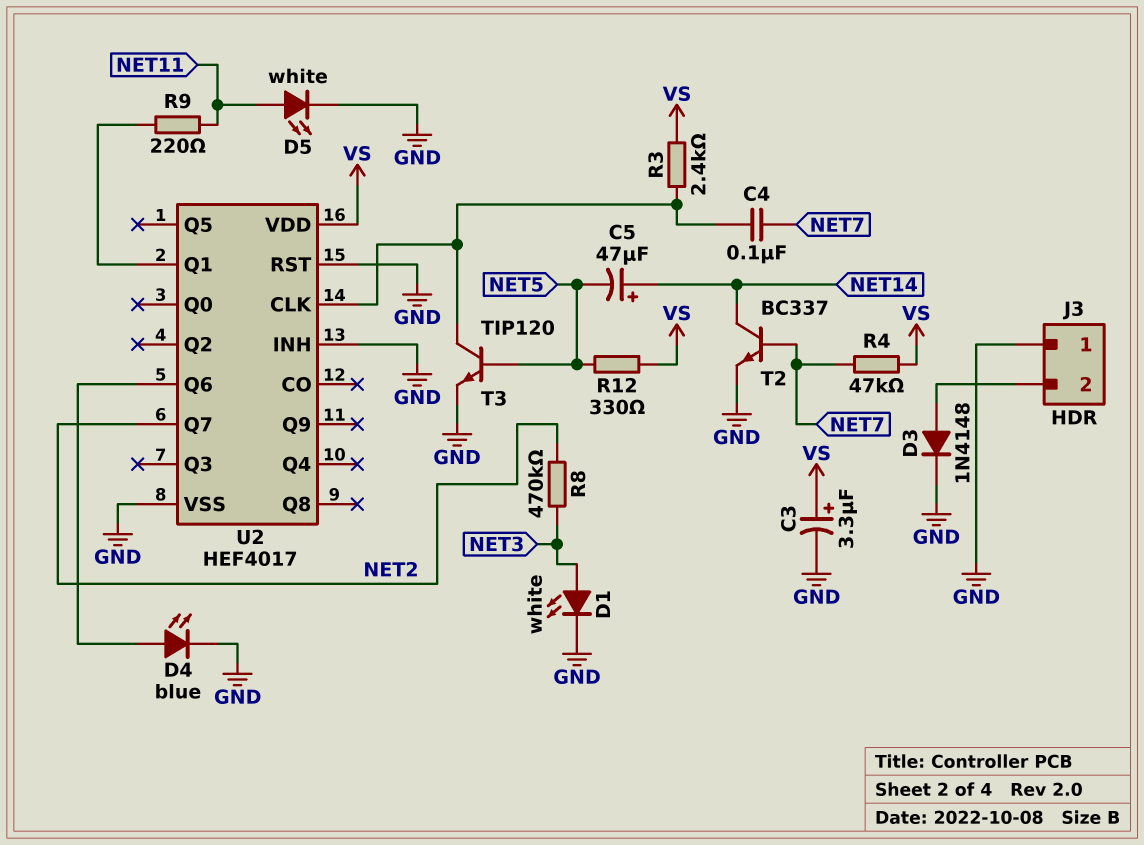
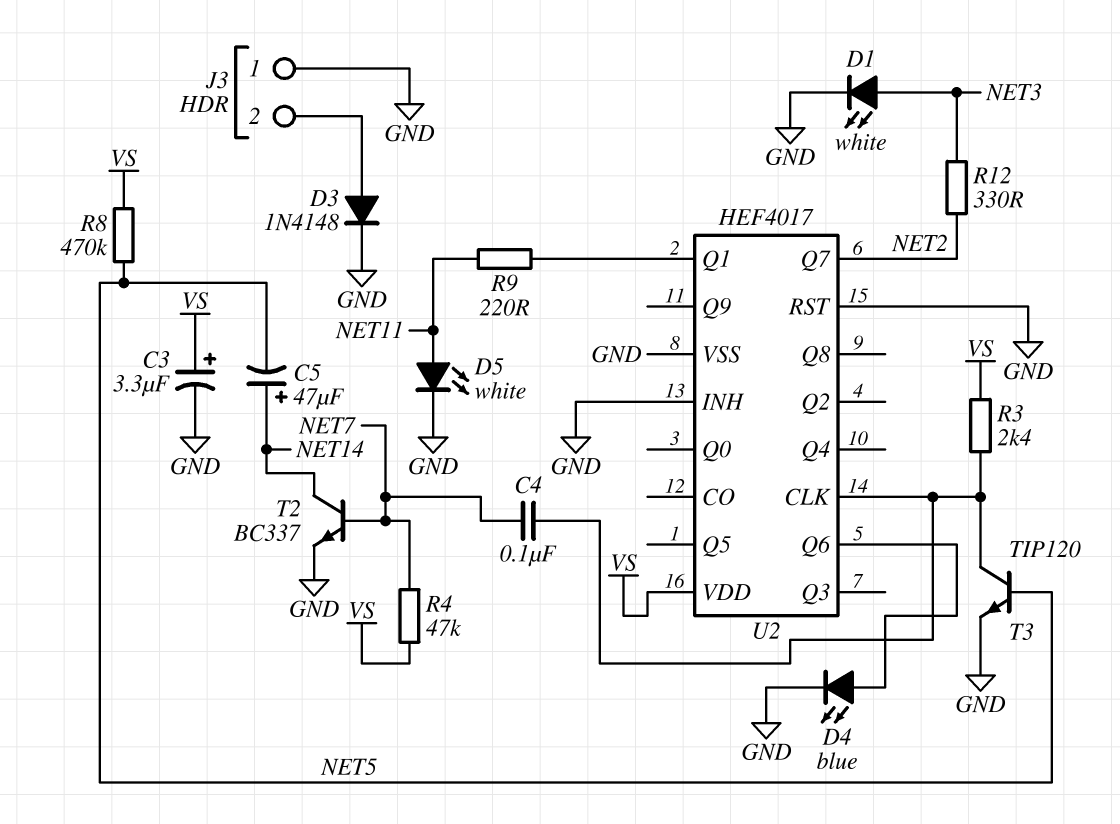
R8: 470k (NET2, NET3) -> 470k (NET5, VS)
R12: 330 (NET5, VS) -> 330 (NET2, NET3)

